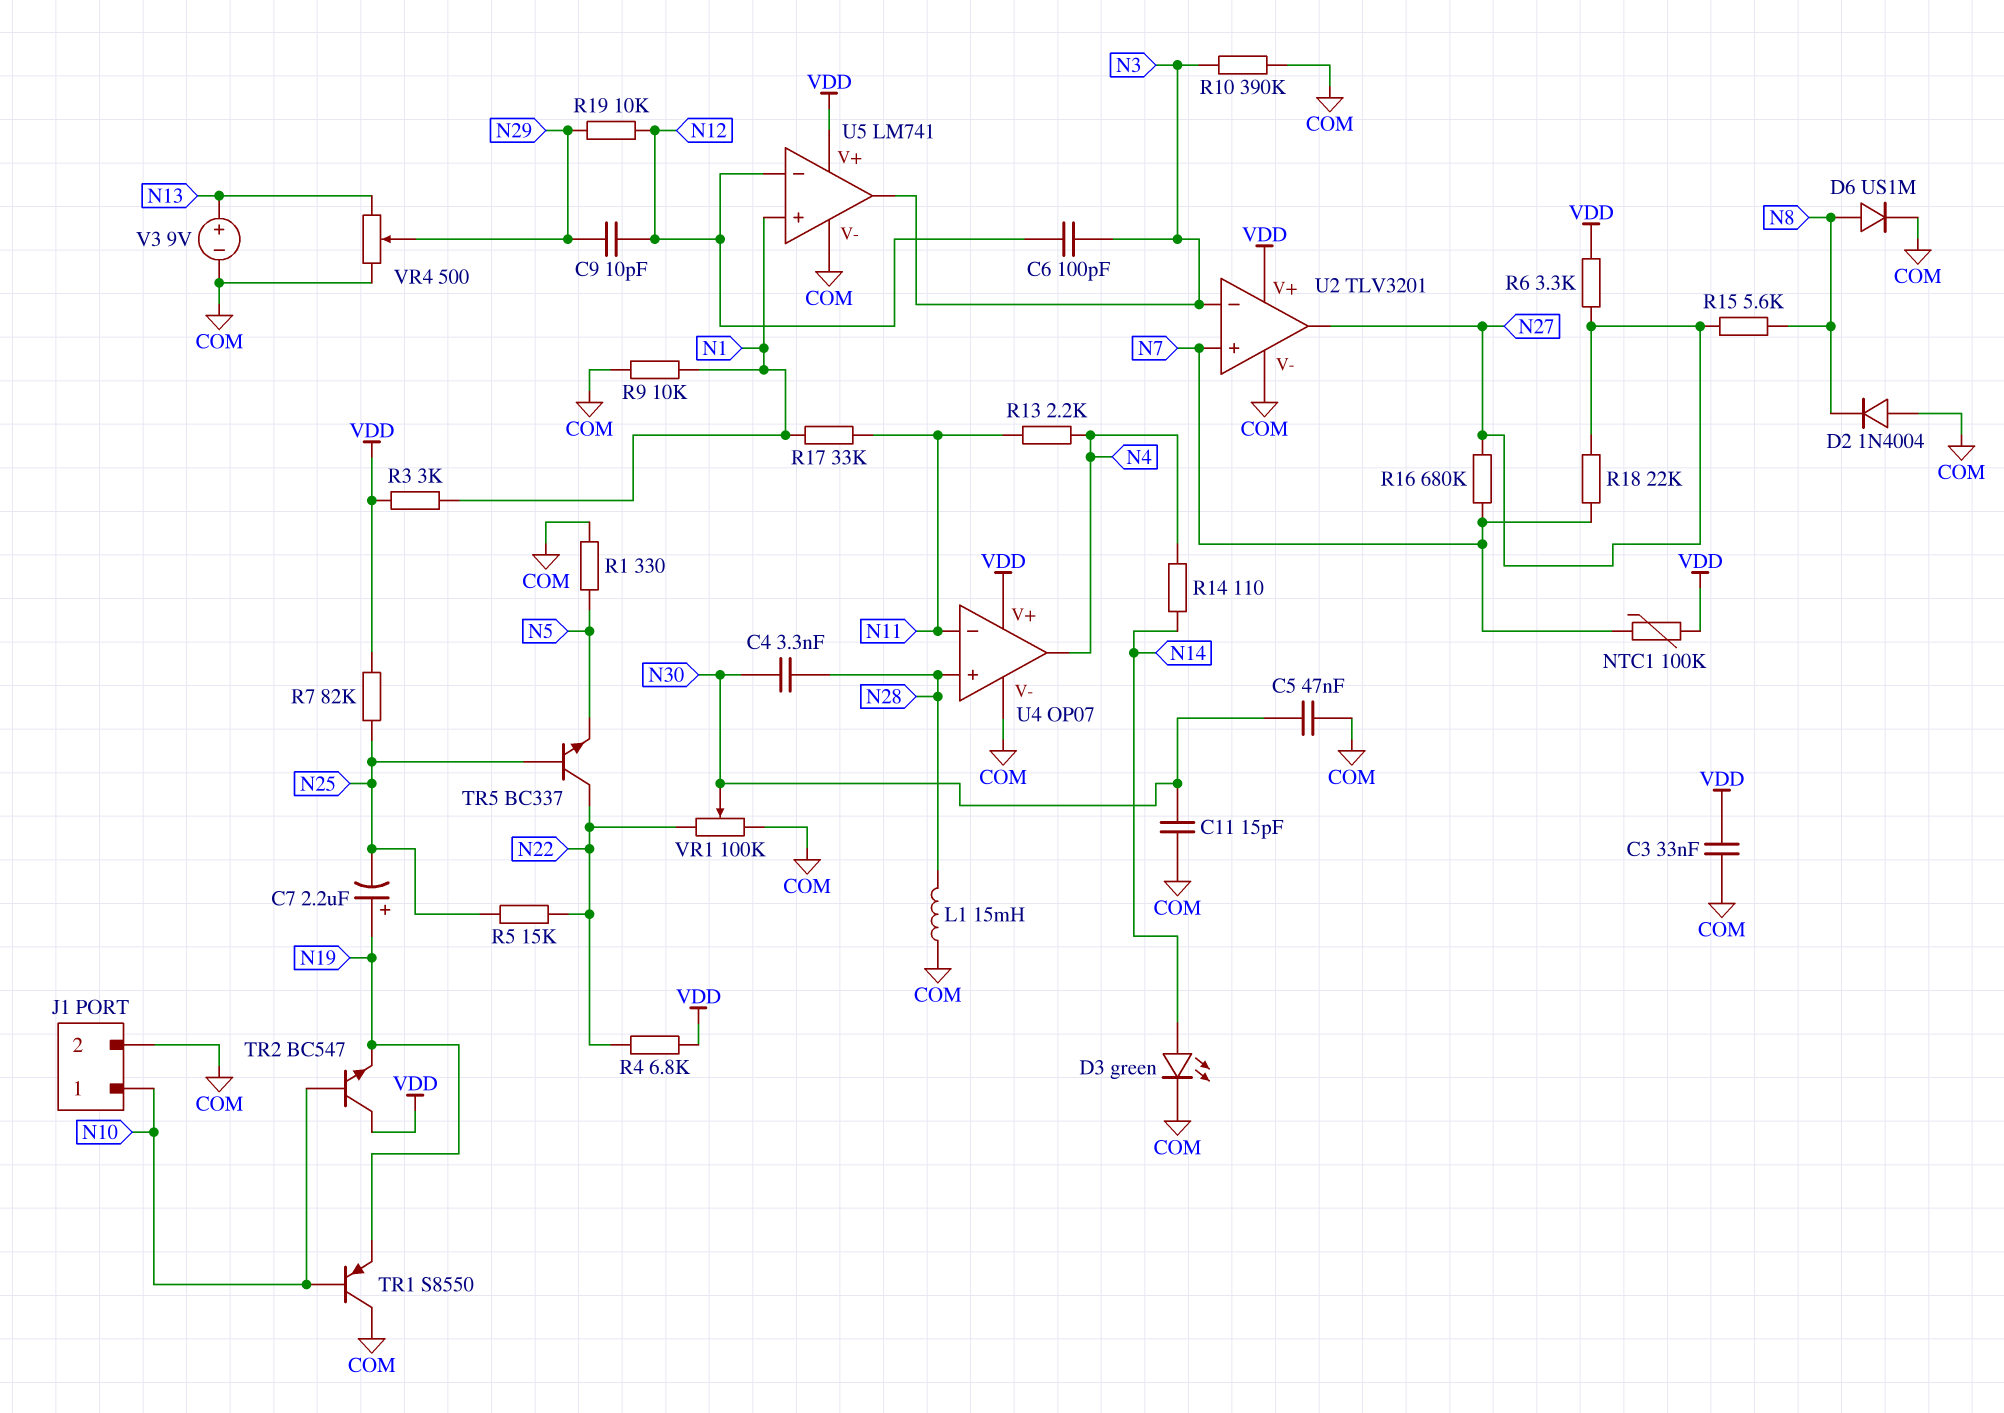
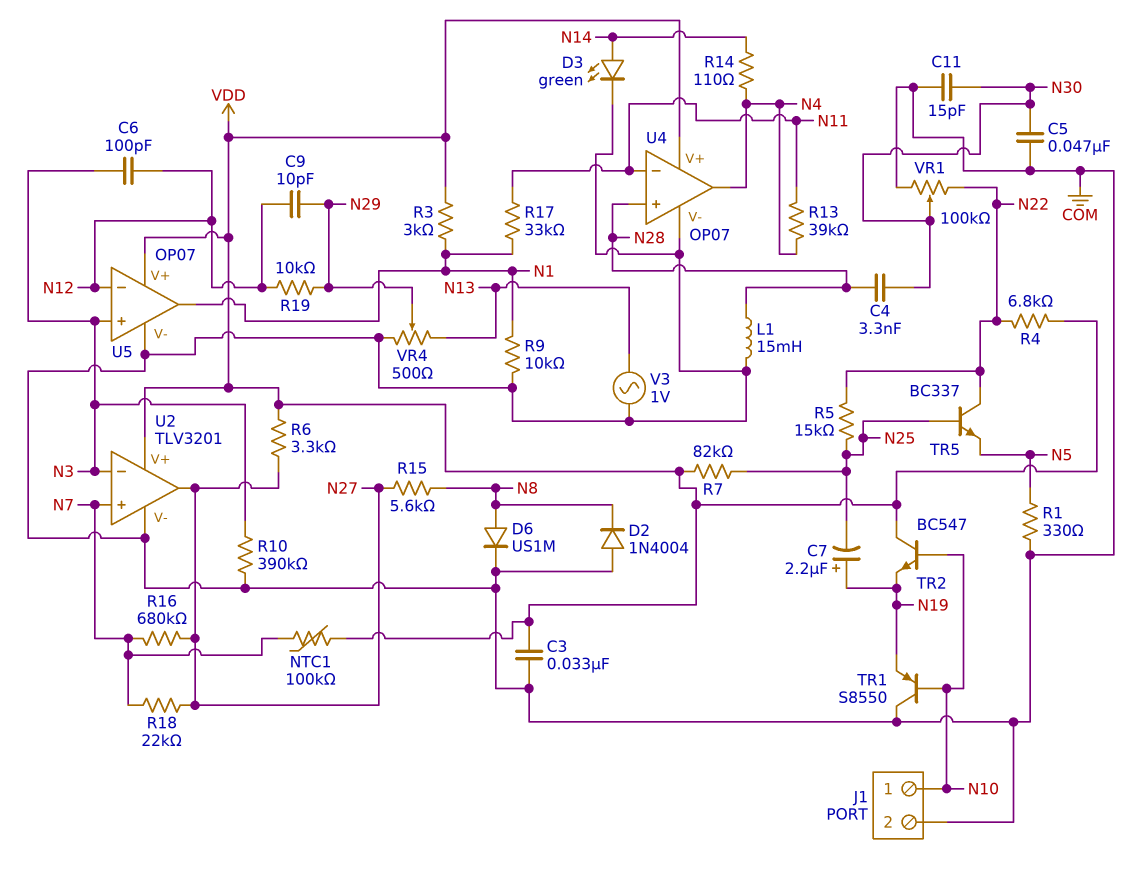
R13: 2.2k (N4, N11) -> 39k (N4, N11)
U5: LM741 -> OP07
U5 pin in+: N1 -> N3
U5 pin out: N3 -> N1
V3: 9V (plus N13, minus COM) -> AC 1V (COM, N13)

